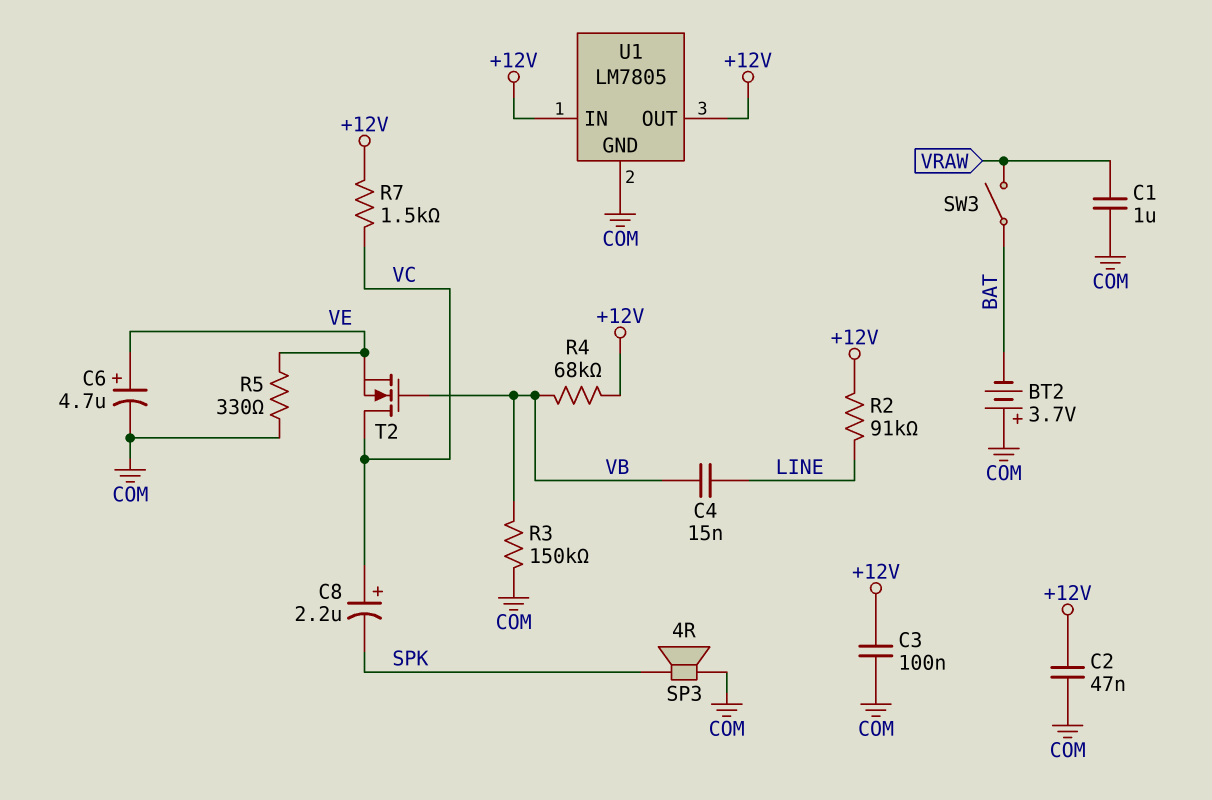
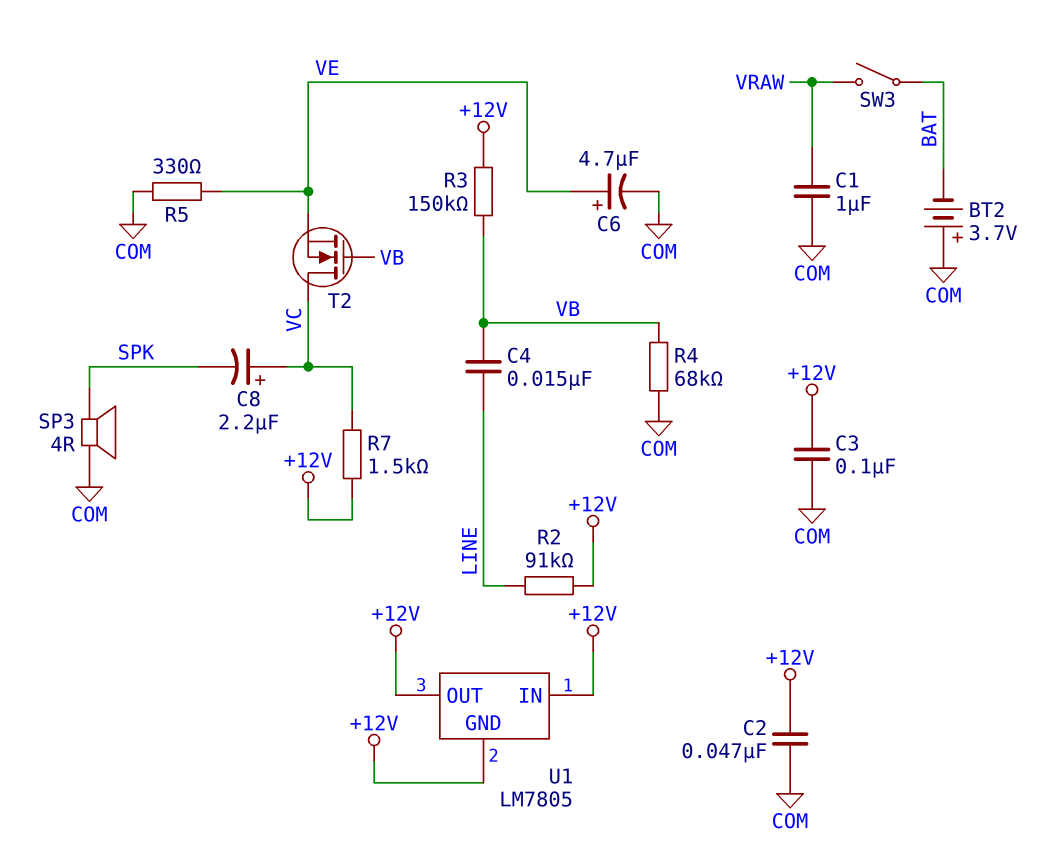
R3: 150k (COM, VB) -> 150k (+12V, VB)
R4: 68k (+12V, VB) -> 68k (COM, VB)
U1 pin GND: COM -> +12V

